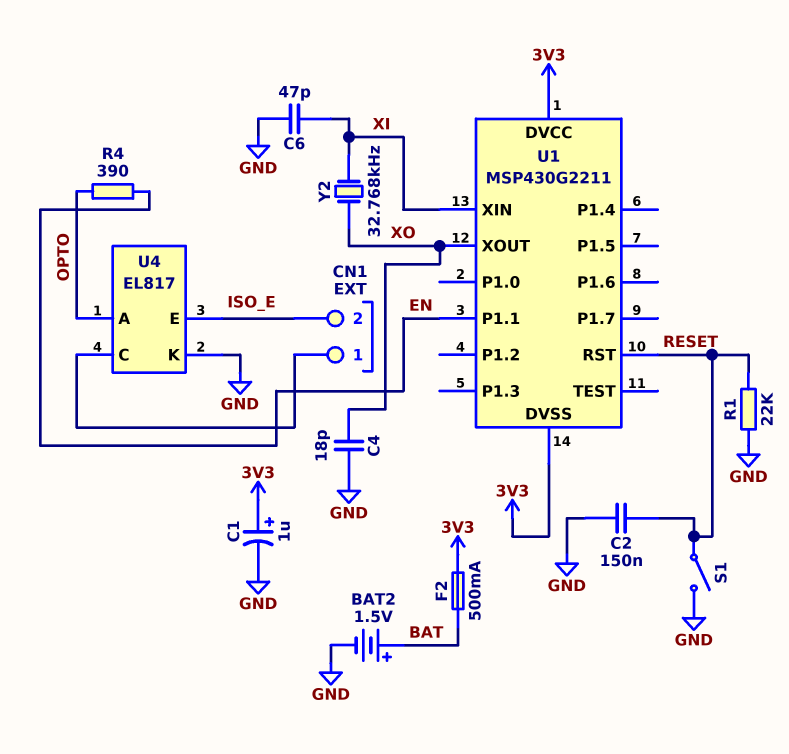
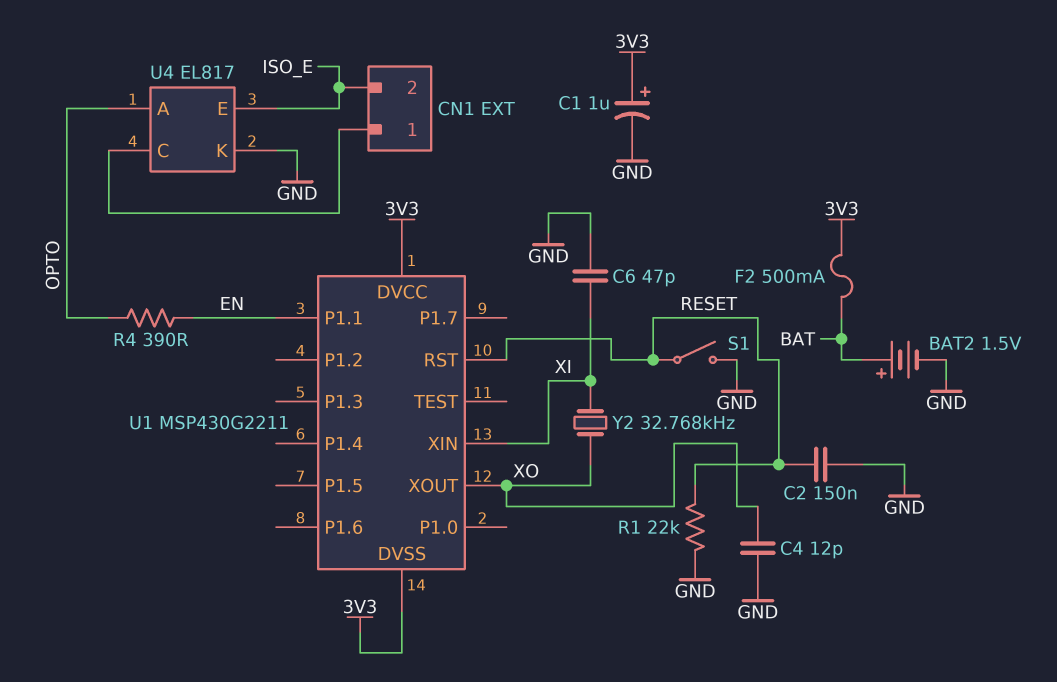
C4: 18pF (GND, XO) -> 12pF (GND, XO)

